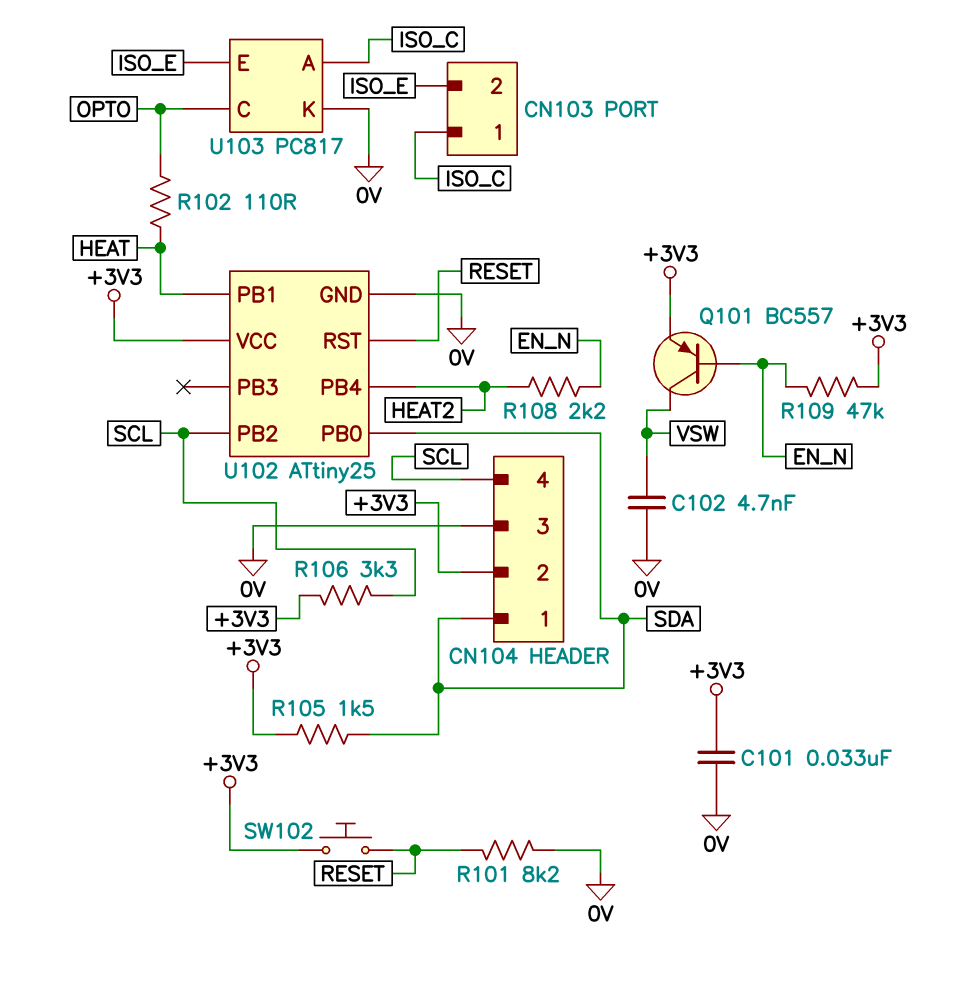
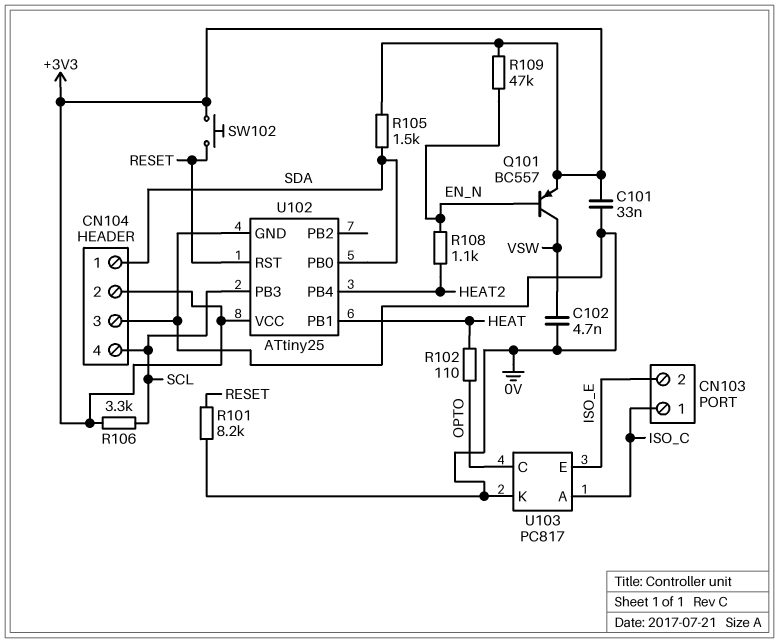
R108: 2.2k (EN_N, HEAT2) -> 1.1k (EN_N, HEAT2)
U102 pin PB2: SCL -> none
U102 pin PB3: none -> SCL

